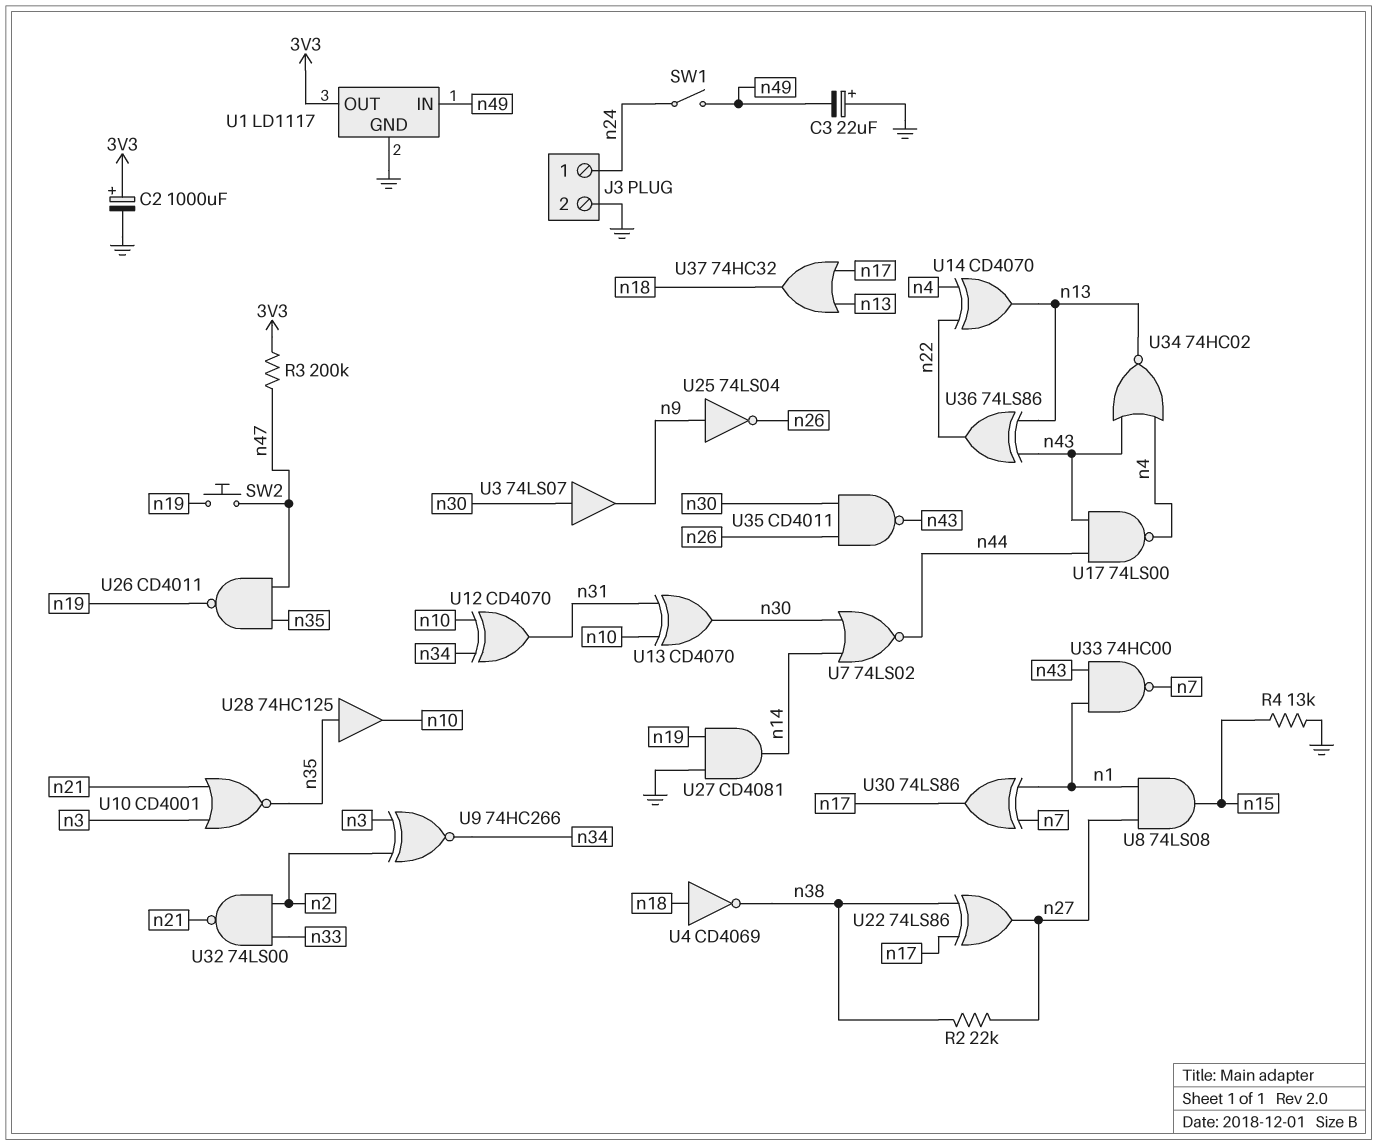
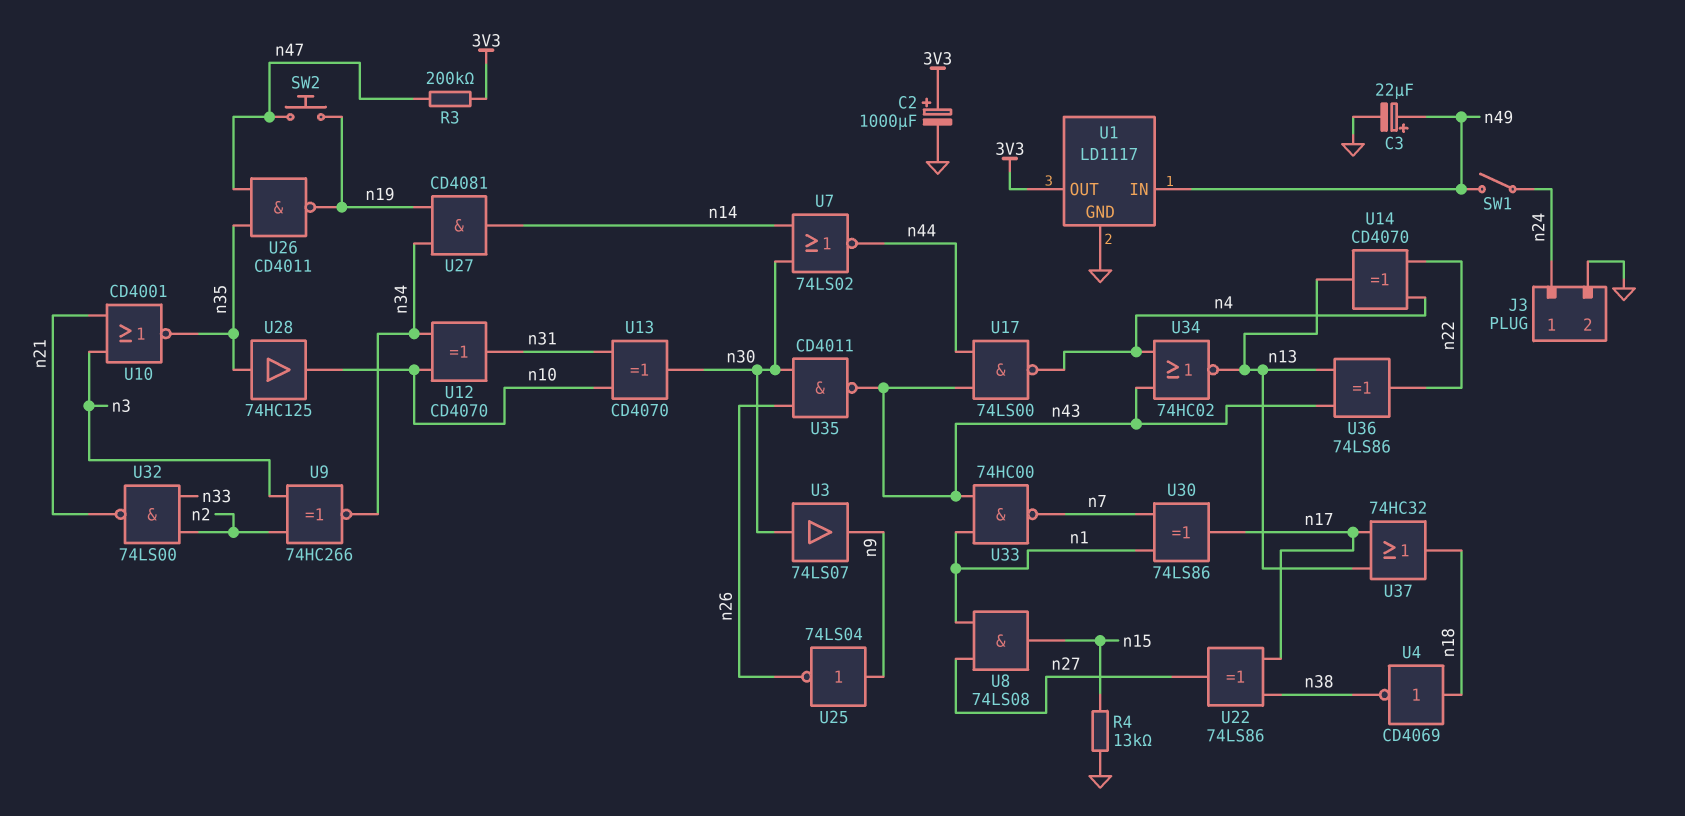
C3: 22uF (plus GND, minus n49) -> 22uF (plus n49, minus GND)
R2: 22k (n27, n38) -> none
U27: AND CD4081 (in GND, in n19, out n14) -> AND CD4081 (in n19, in n34, out n14)

